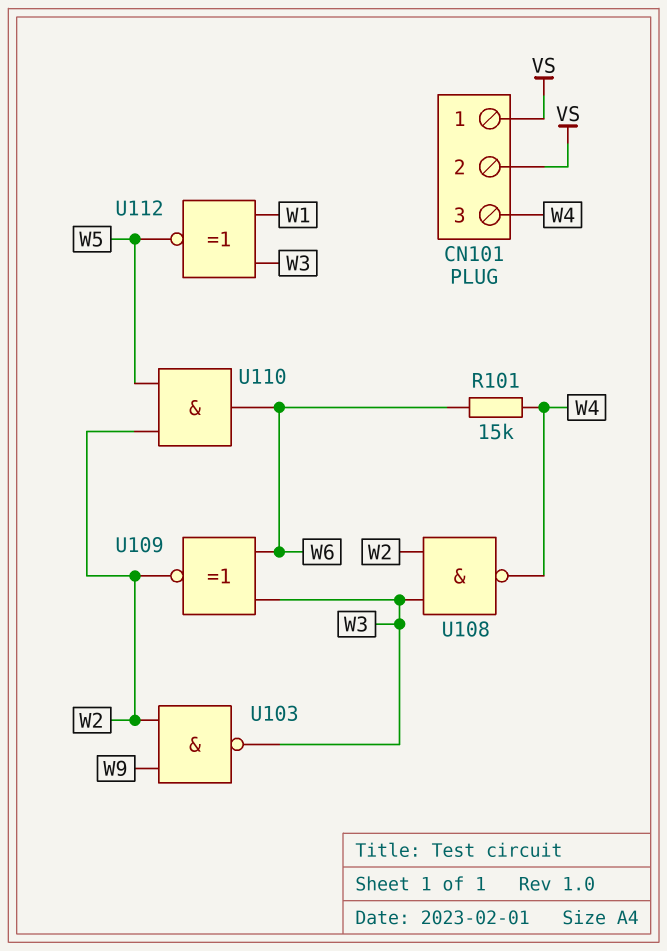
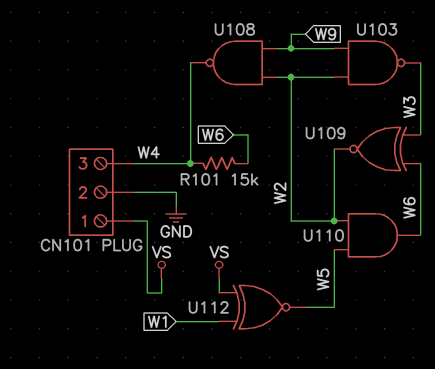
CN101 pin 2: VS -> GND
U108: NAND (in W2, in W3, out W4) -> NAND (in W2, in W9, out W4)
U112: XNOR (in W1, in W3, out W5) -> XNOR (in VS, in W1, out W5)

